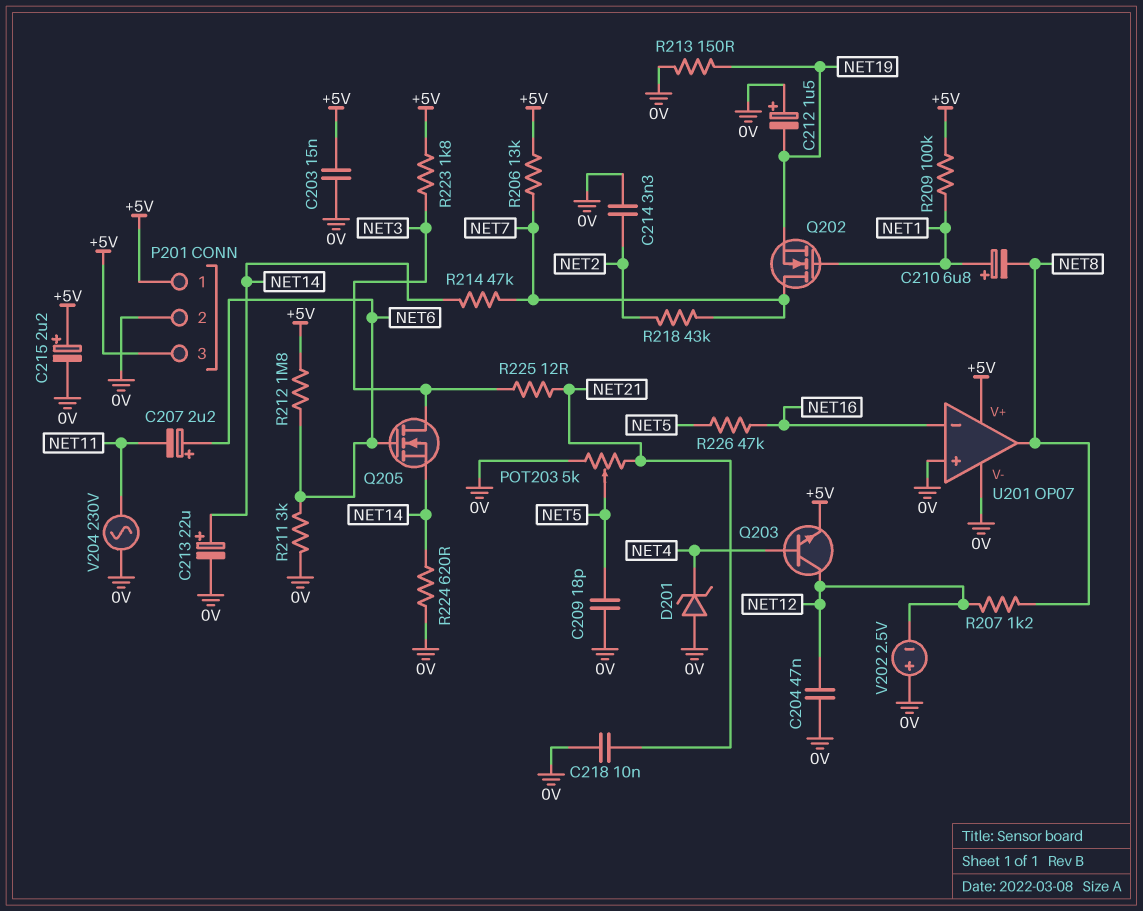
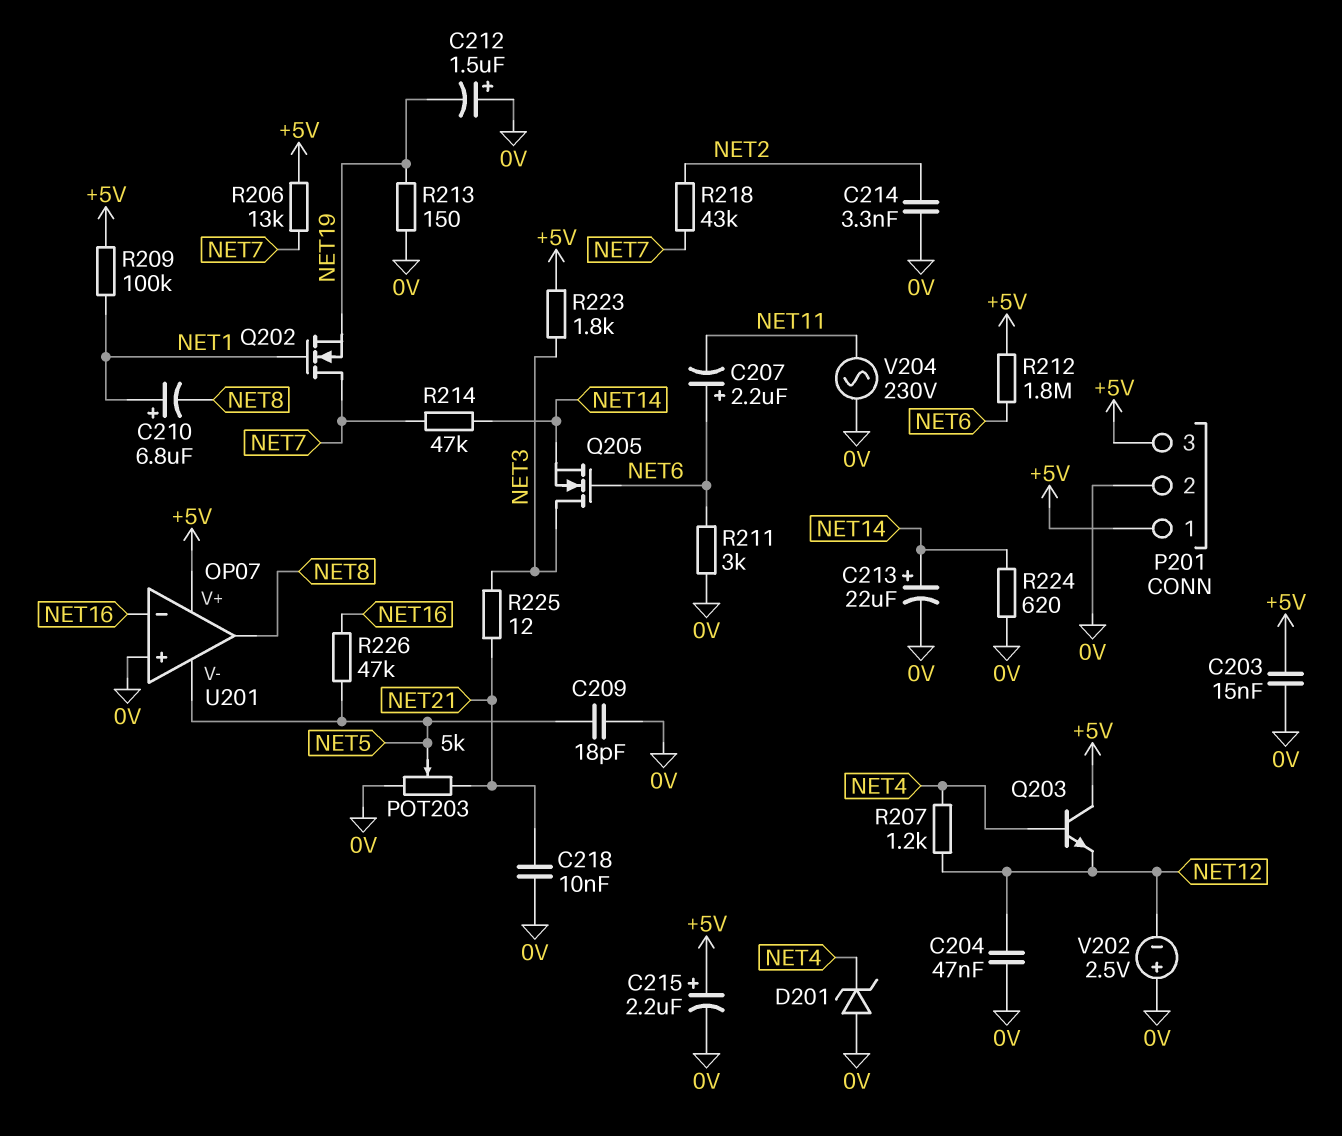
Q203: NPN (B NET4, C NET12, E +5V) -> NPN (B NET4, C +5V, E NET12)
R207: 1.2k (NET8, NET12) -> 1.2k (NET4, NET12)
U201 pin V-: 0V -> NET5

